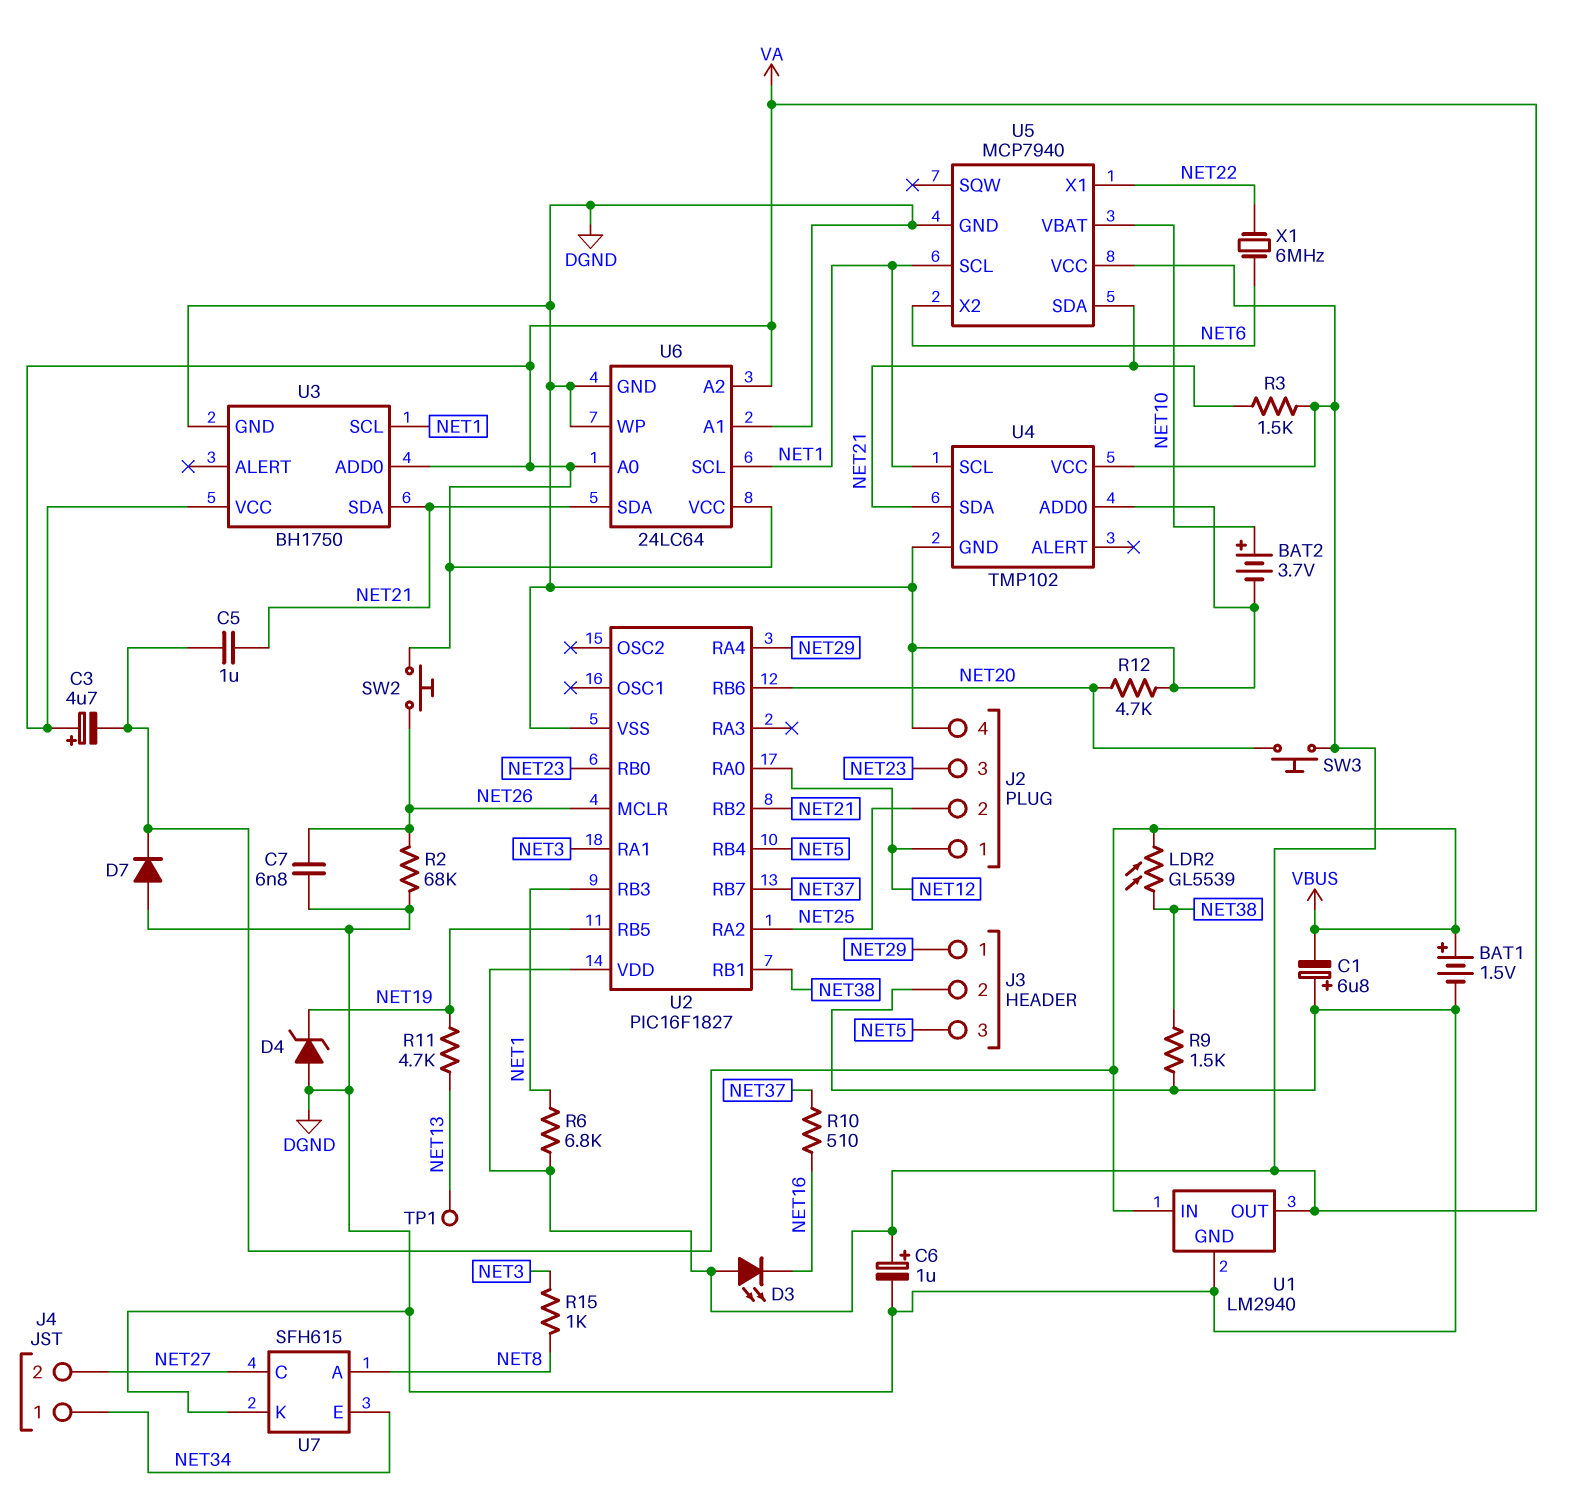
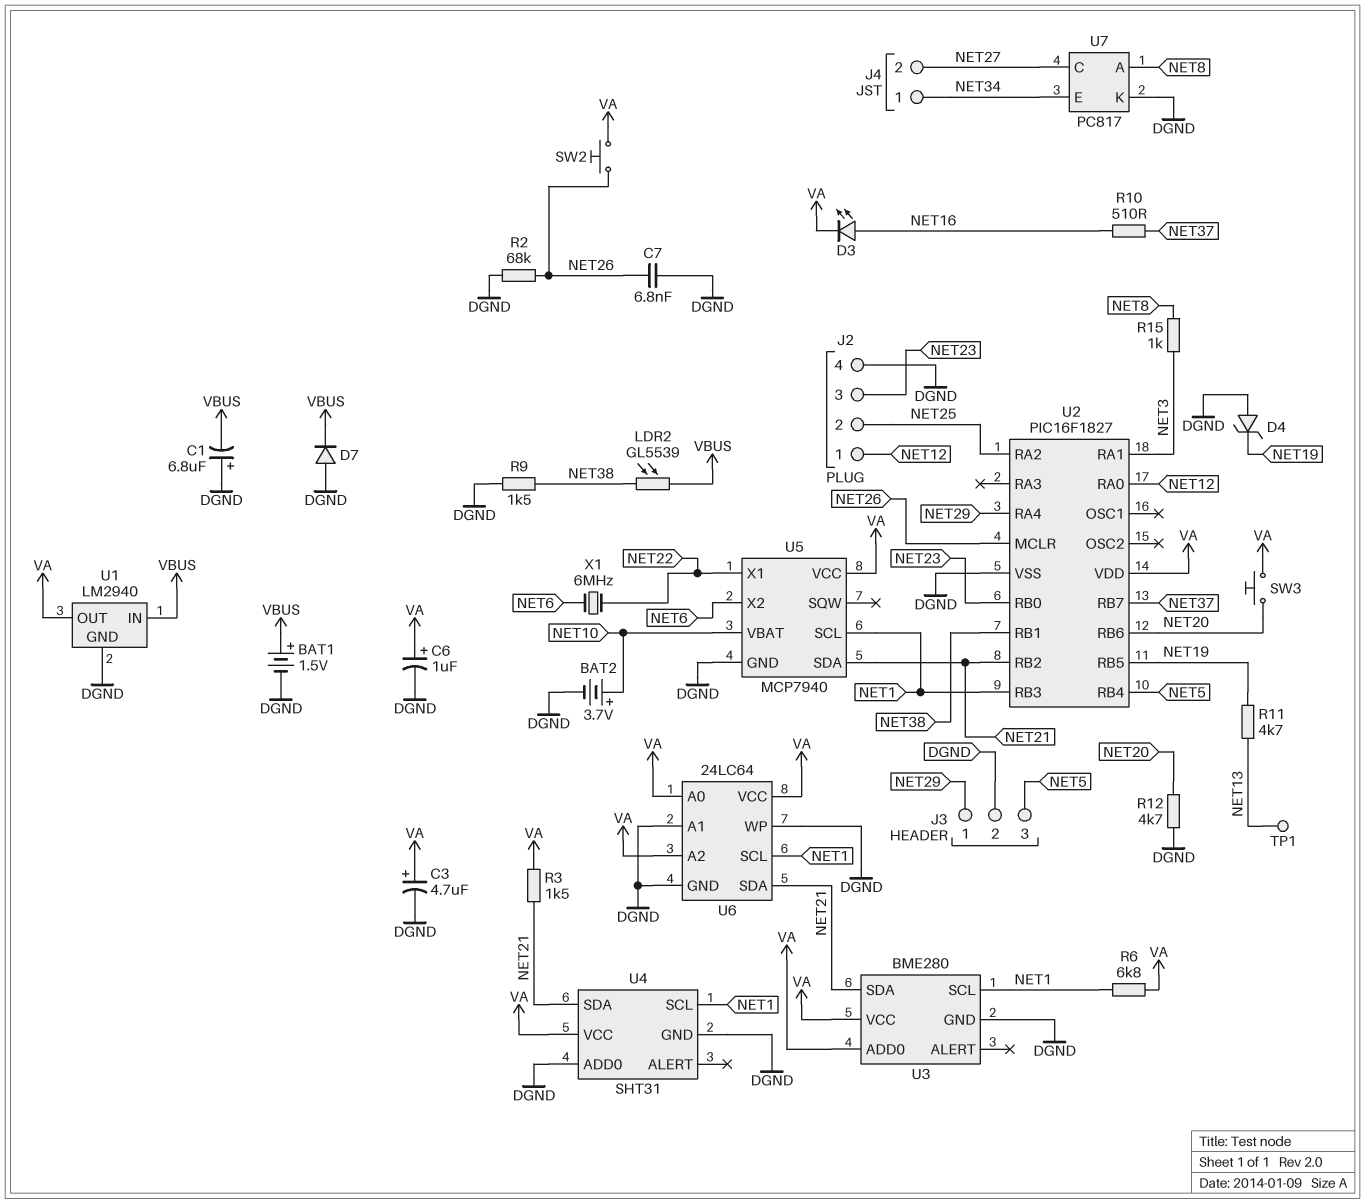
C3: 4.7uF (plus VA, minus VBUS) -> 4.7uF (plus VA, minus DGND)
C5: 1uF (NET21, VBUS) -> none
D3: LED (A VA, K NET16) -> LED (A NET16, K VA)
U3: BH1750 -> BME280
U4: TMP102 -> SHT31
U7: SFH615 -> PC817

